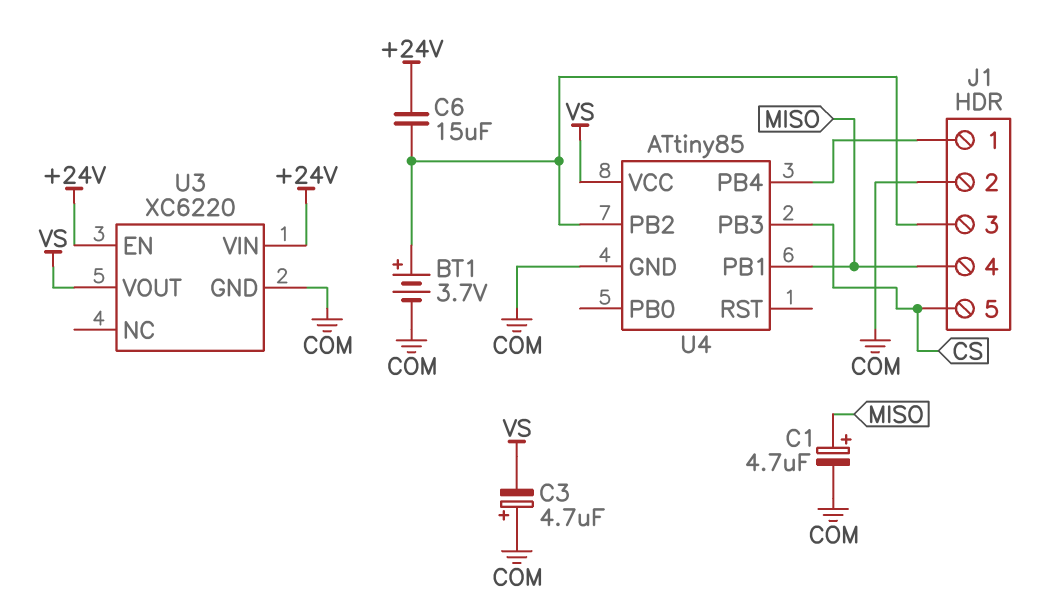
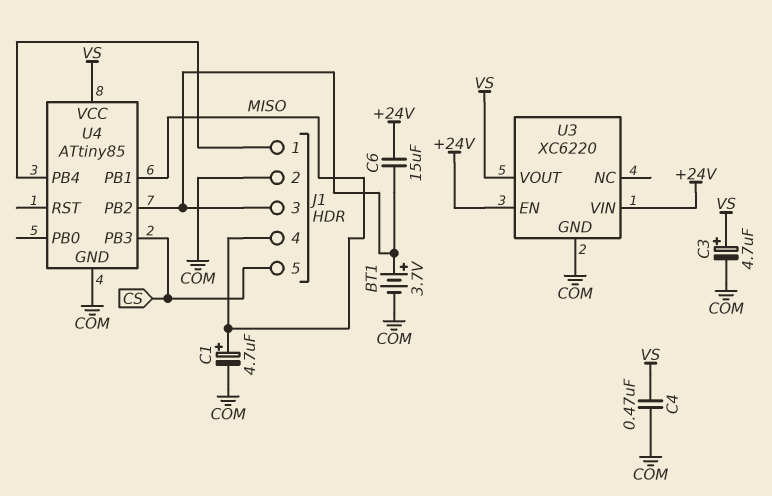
C3: 4.7uF (plus COM, minus VS) -> 4.7uF (plus VS, minus COM)
C4: none -> 470nF (COM, VS)

